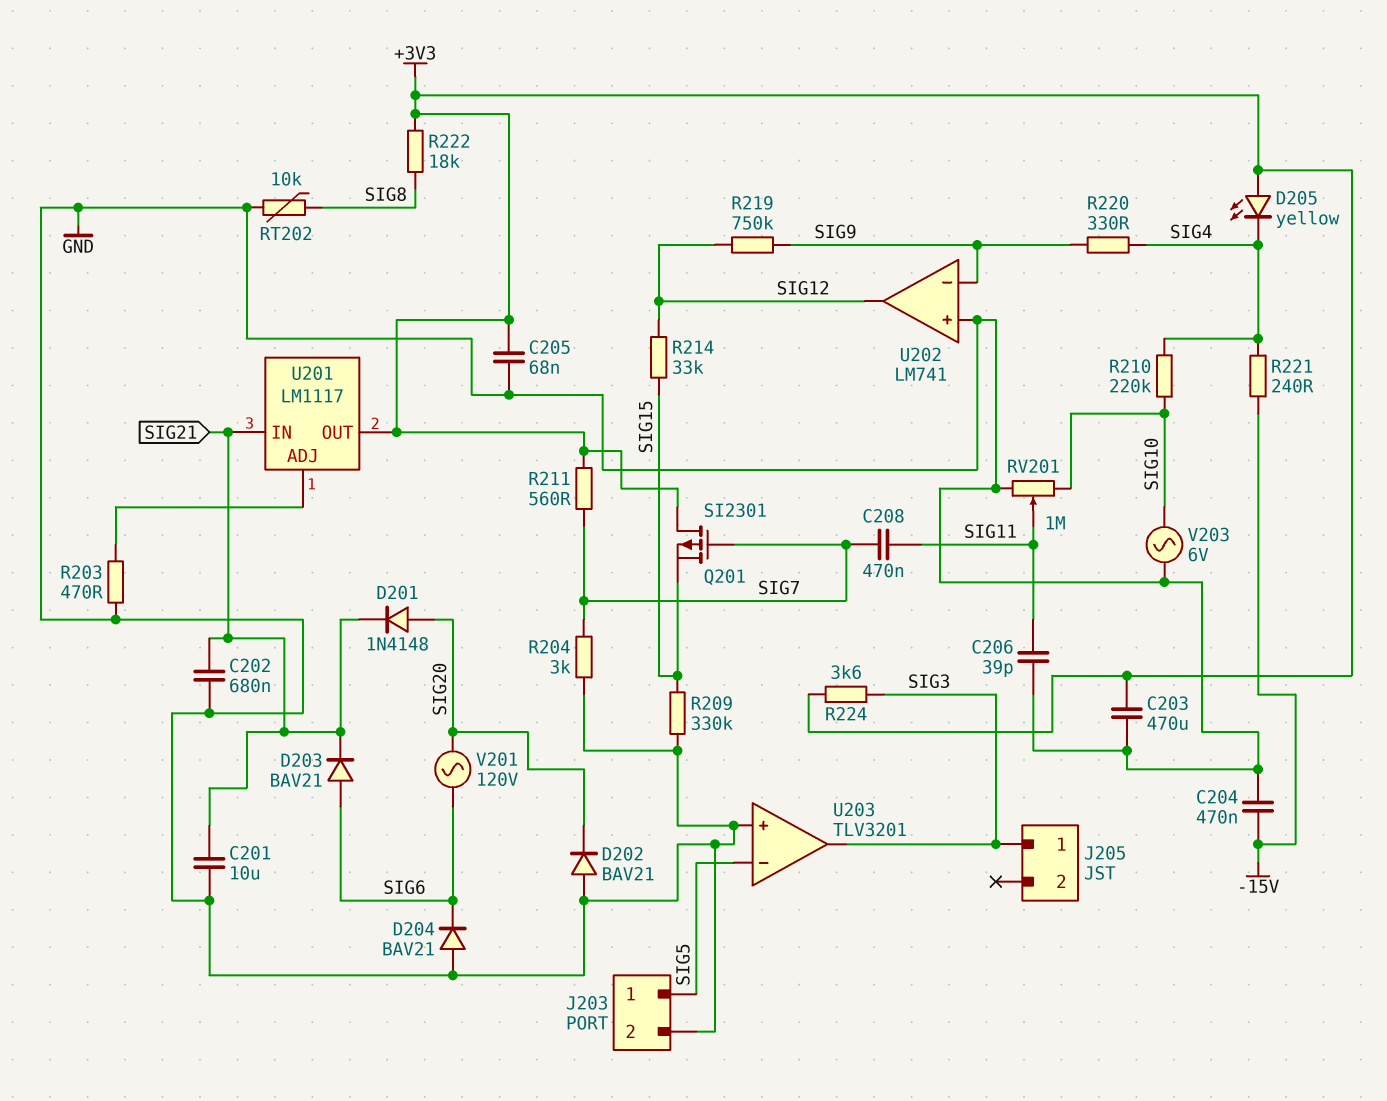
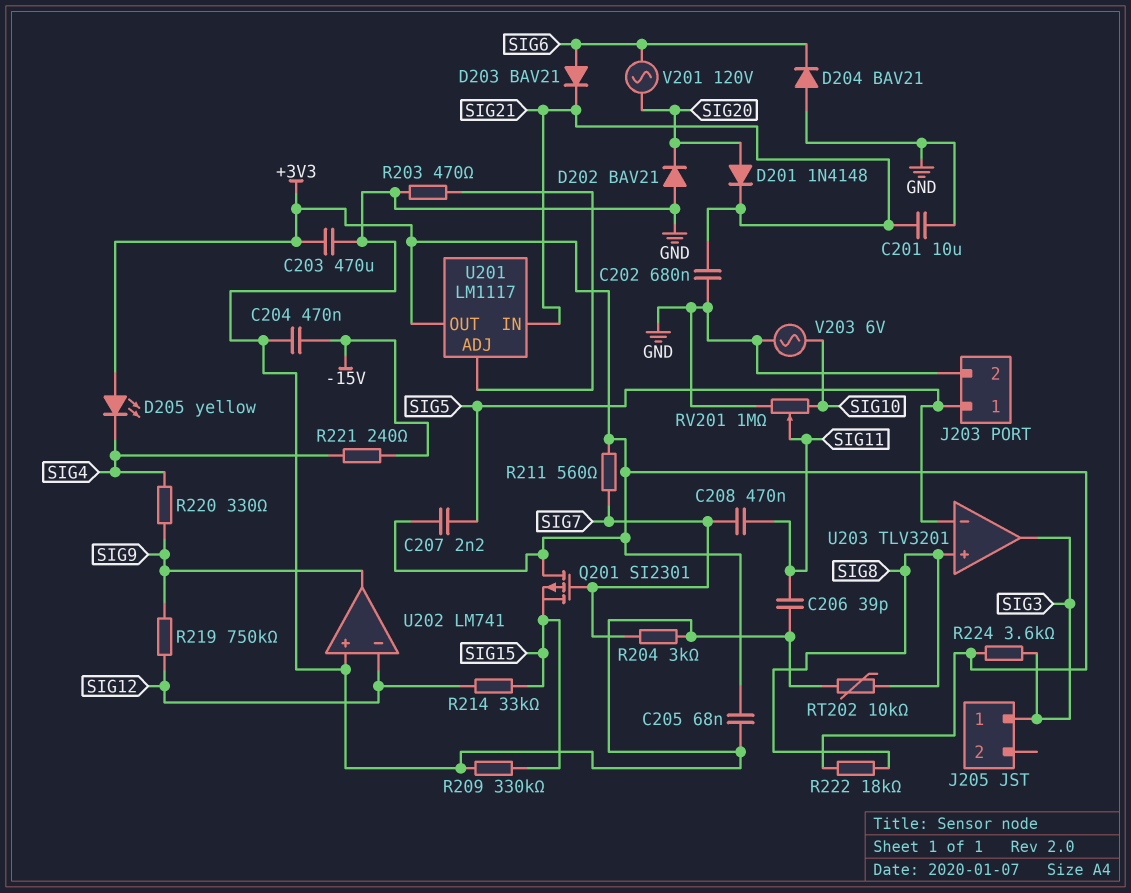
C207: none -> 2.2nF (+3V3, SIG5)
R210: 220k (SIG4, SIG10) -> none
U202 pin in-: SIG9 -> SIG12
U202 pin out: SIG12 -> SIG9
U203 pin in+: GND -> SIG8

